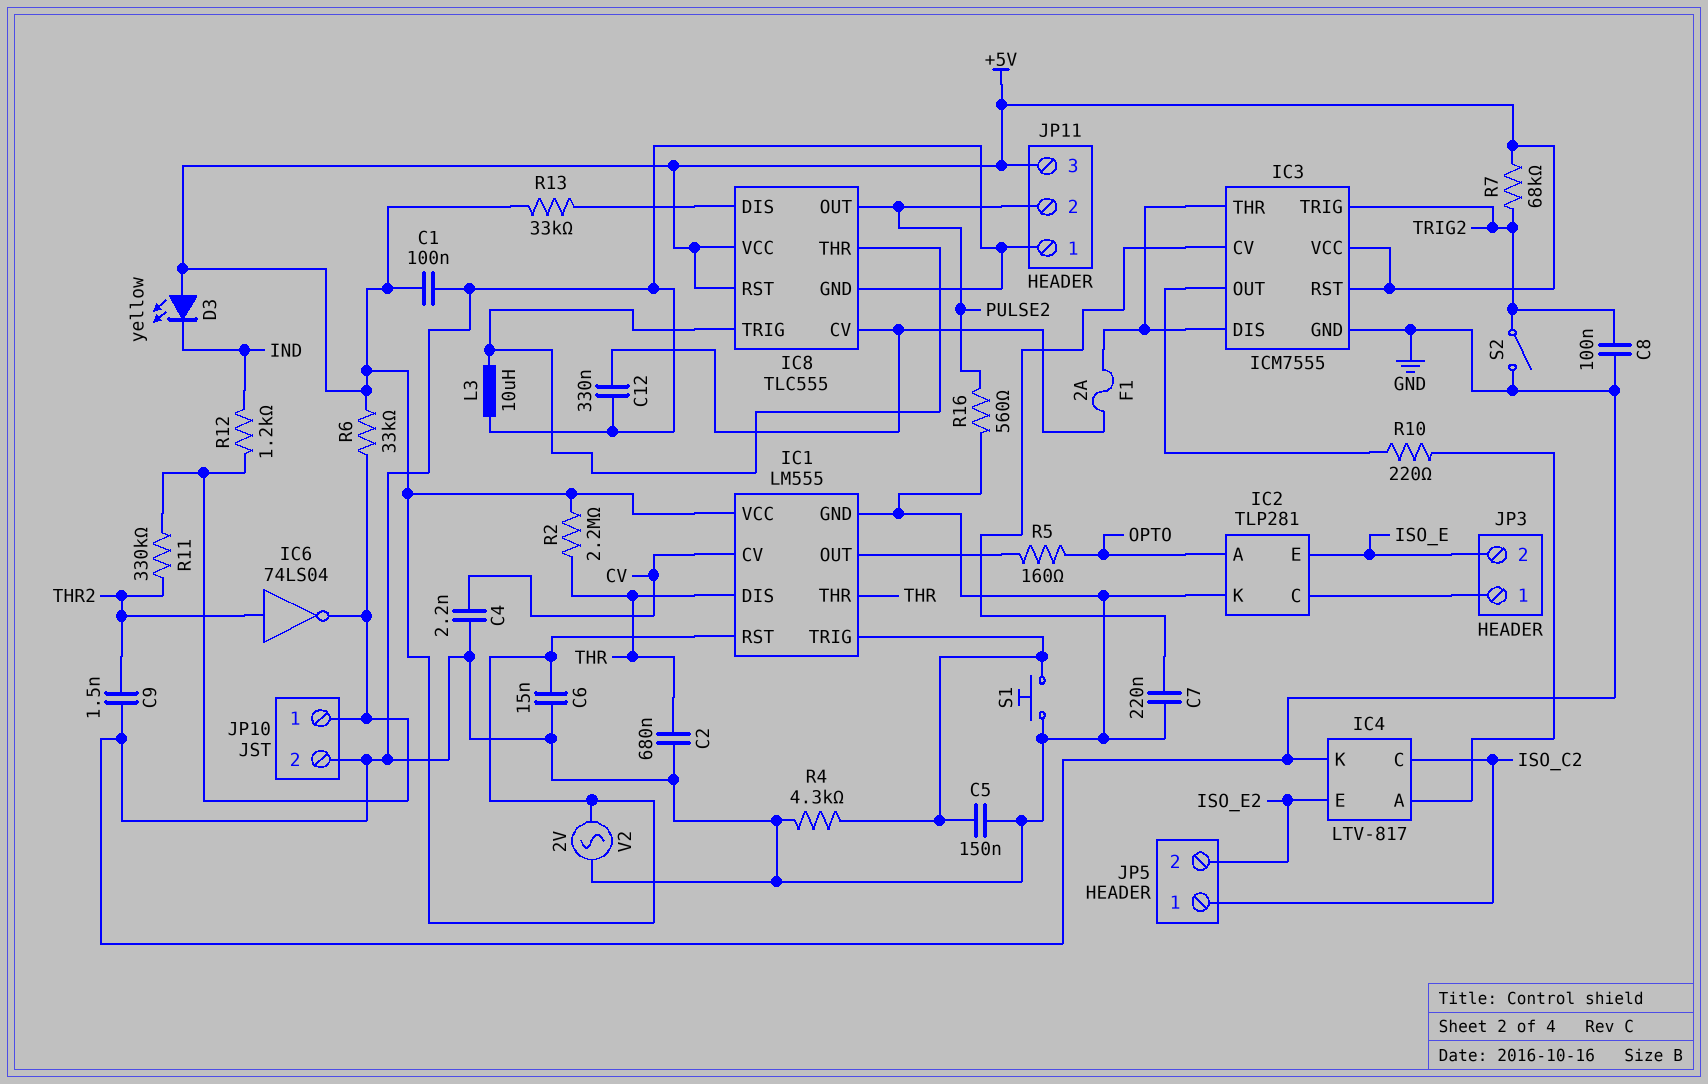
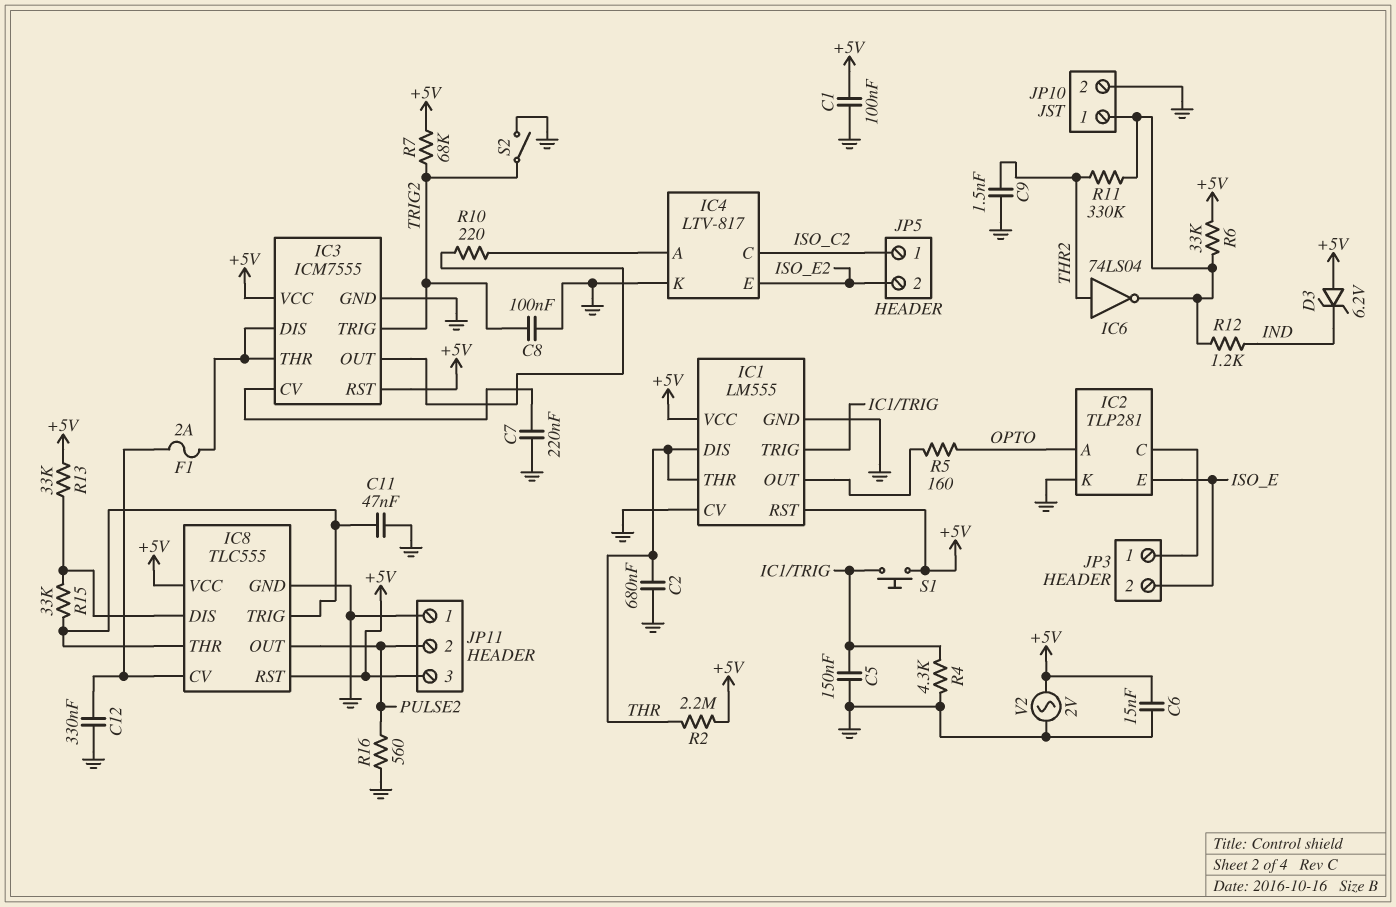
C4: 2.2nF (CV, GND) -> none
C11: none -> 47nF (GND, IC8/THR)
D3: LED yellow (A +5V, K IND) -> zener 6.2V (A +5V, K IND)
IC1 pin CV: CV -> GND
L3: 10uH (GND, IC8/THR) -> none
R15: none -> 33k (IC8/DIS, IC8/THR)
S1: button (GND, IC1/TRIG) -> button (+5V, IC1/TRIG)

